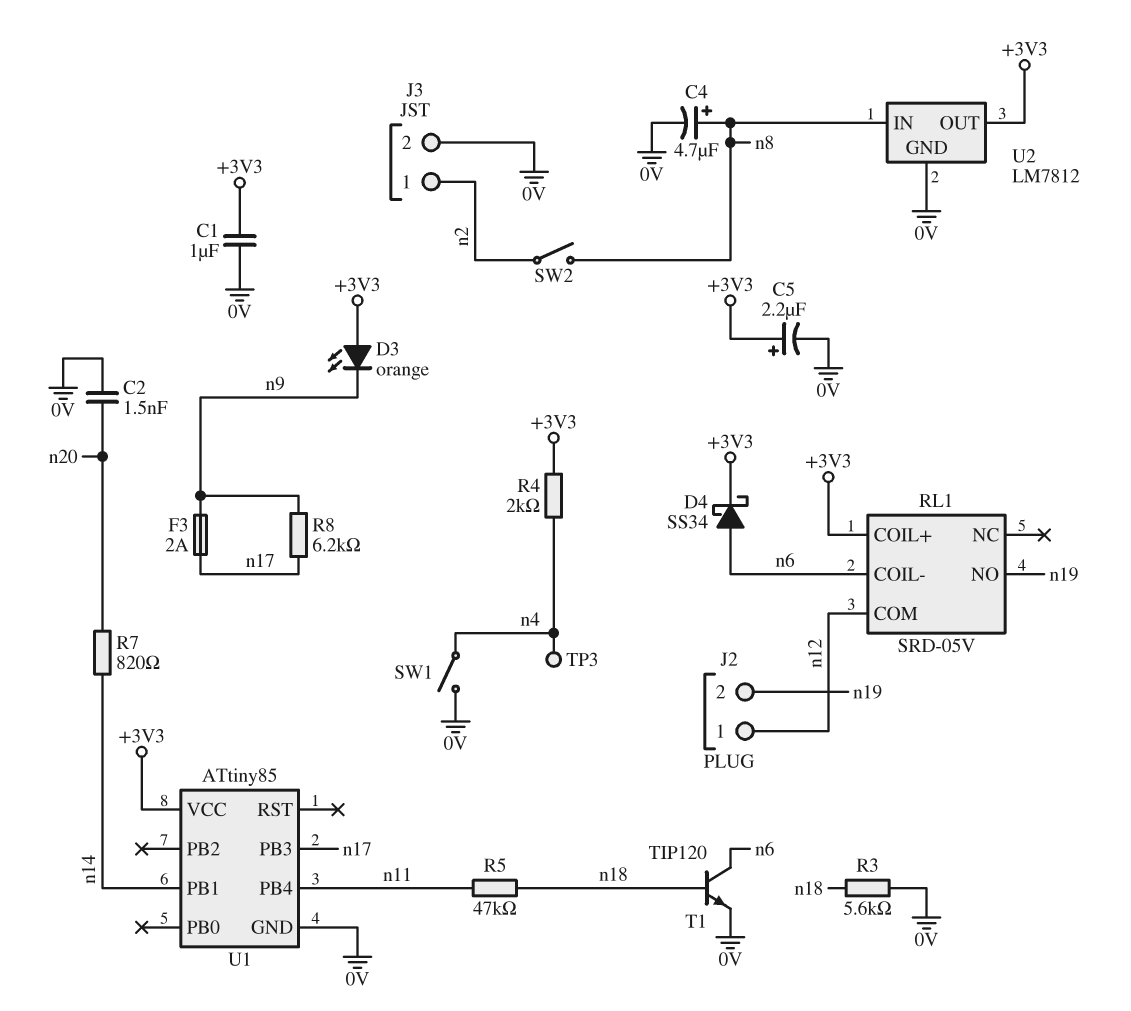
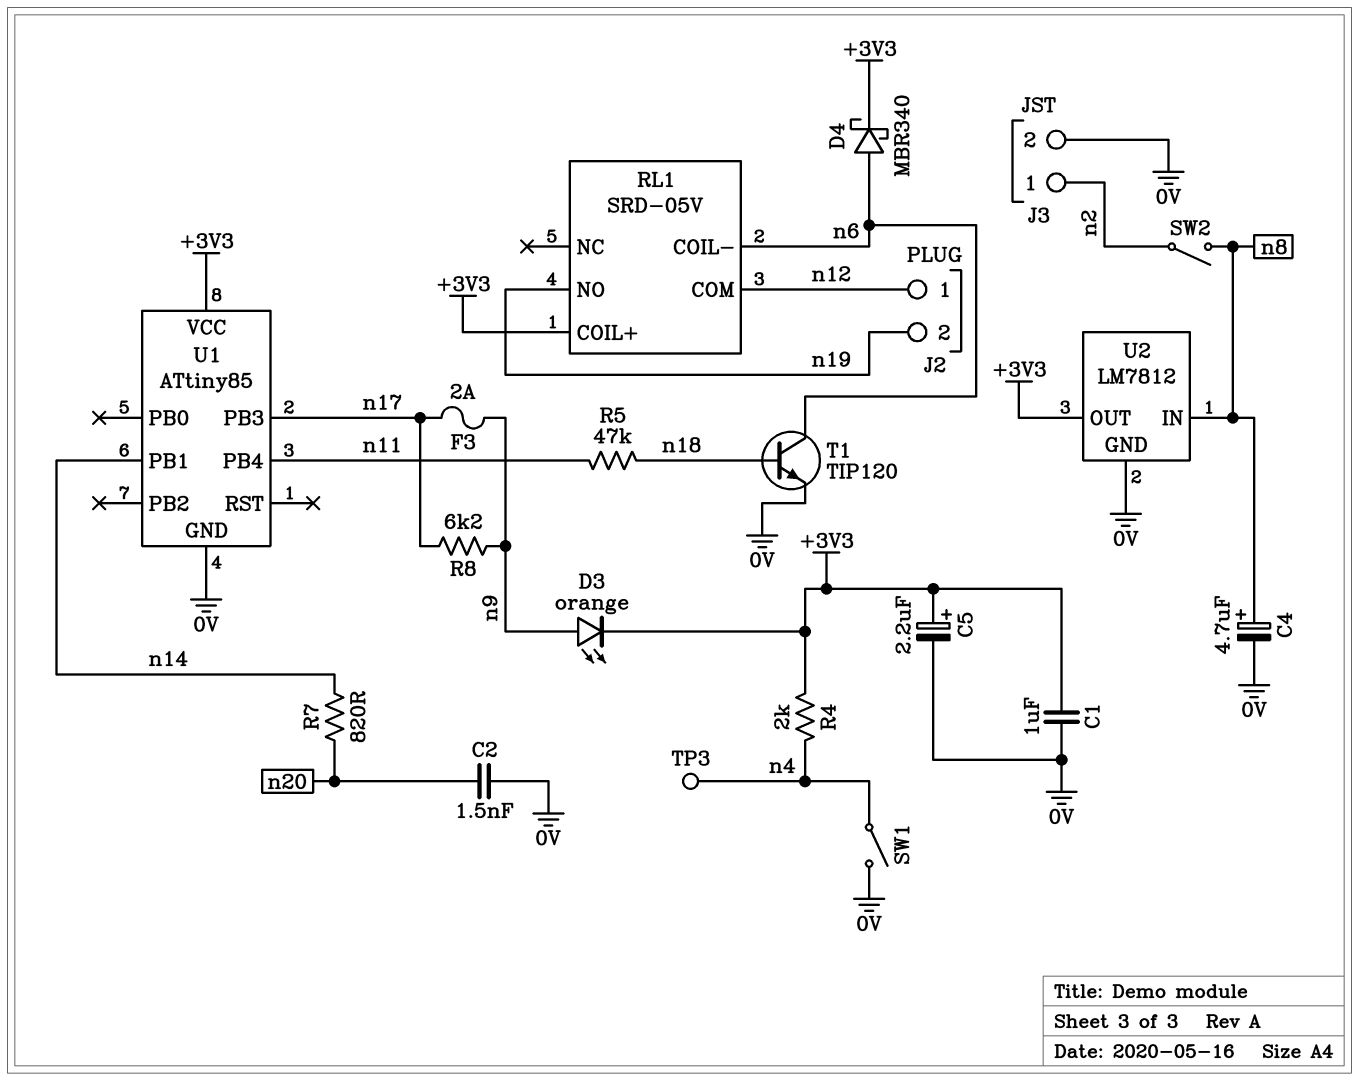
D3: LED orange (A +3V3, K n9) -> LED orange (A n9, K +3V3)
D4: schottky SS34 (A n6, K +3V3) -> schottky MBR340 (A n6, K +3V3)
R3: 5.6k (0V, n18) -> none

